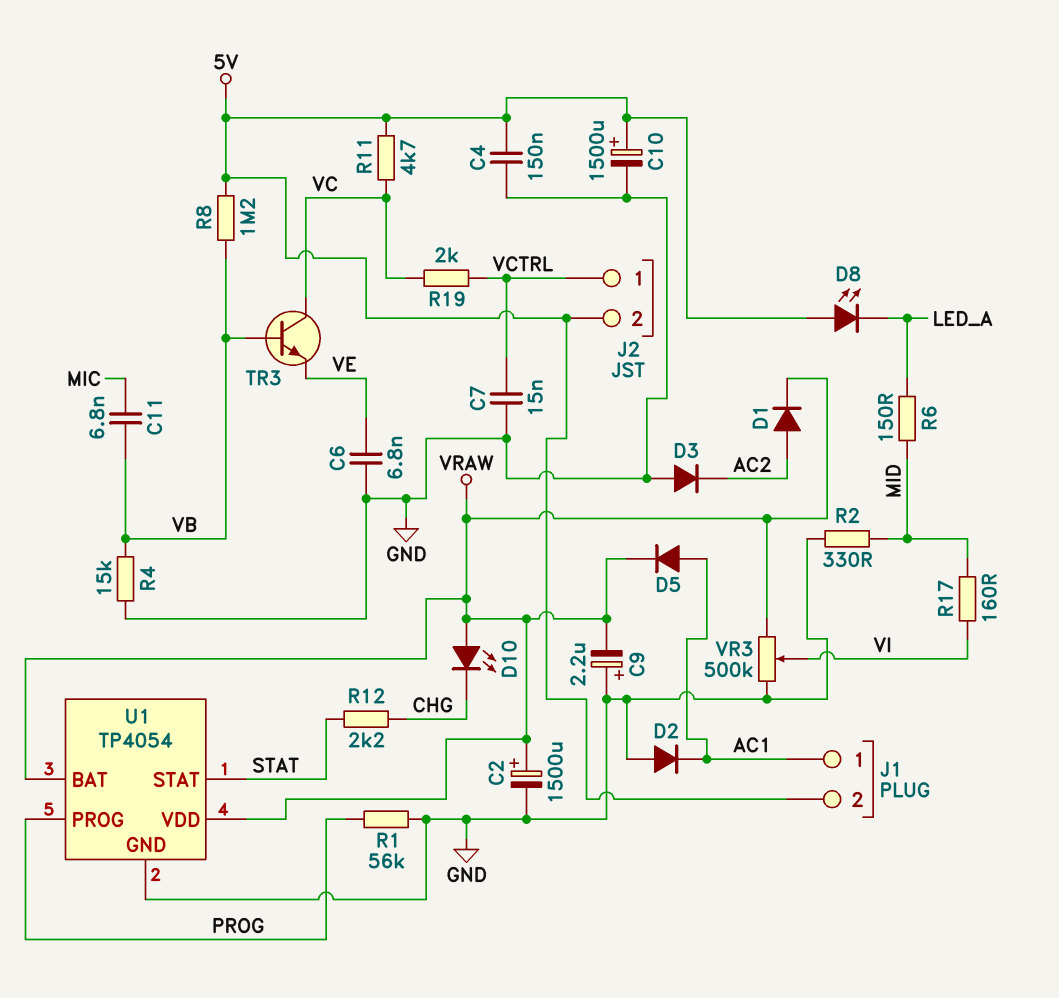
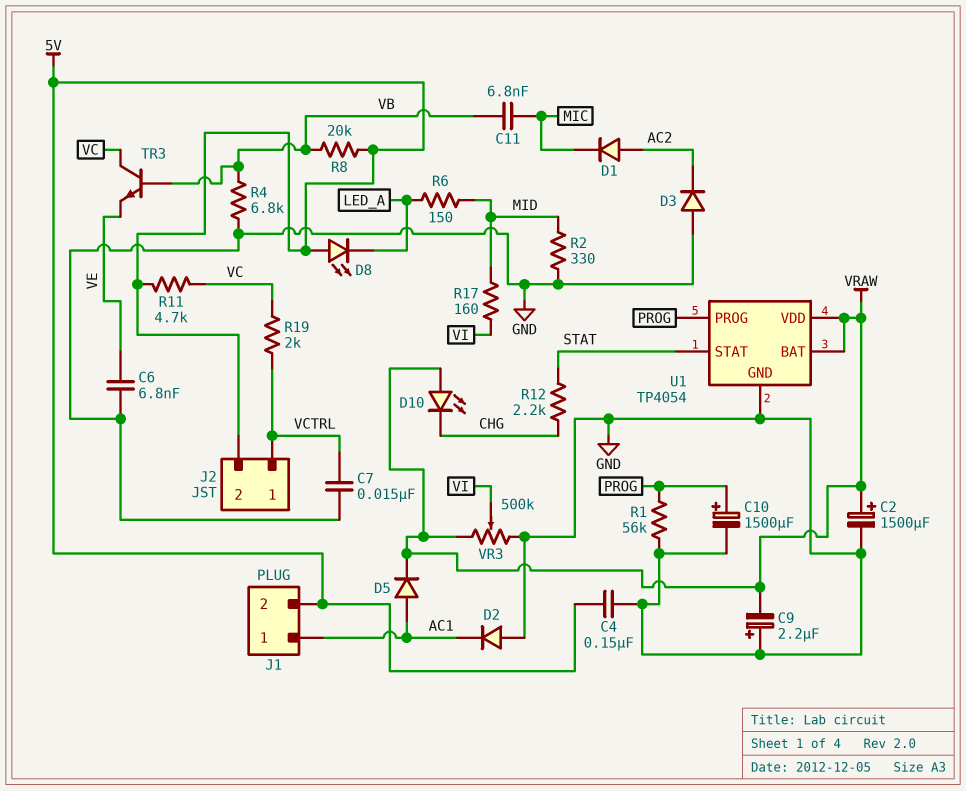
C10: 1500uF (plus 5V, minus GND) -> 1500uF (plus PROG, minus GND)
D1: diode (A AC2, K VRAW) -> diode (A AC2, K MIC)
R4: 15k (GND, VB) -> 6.8k (GND, VB)
R8: 1.2M (5V, VB) -> 20k (5V, VB)

